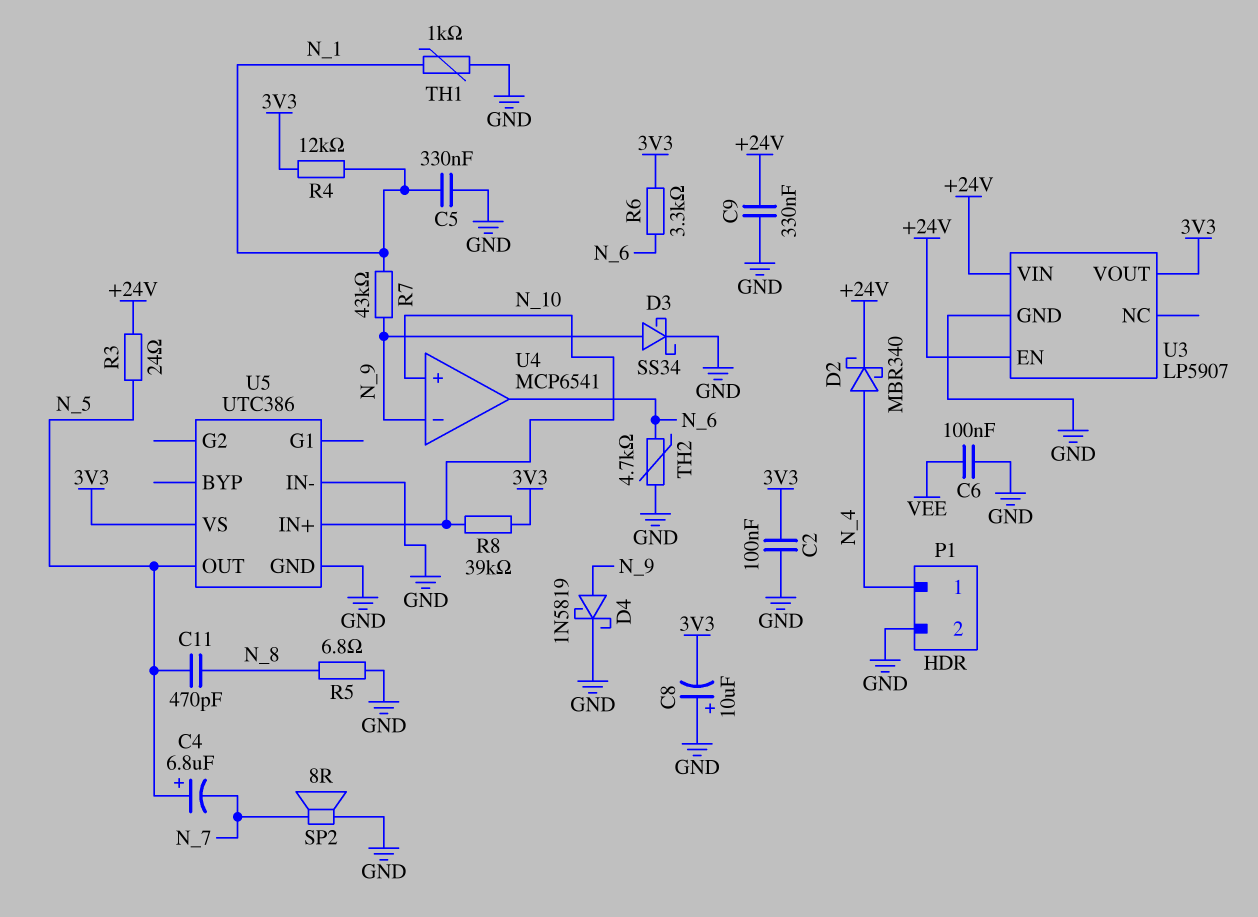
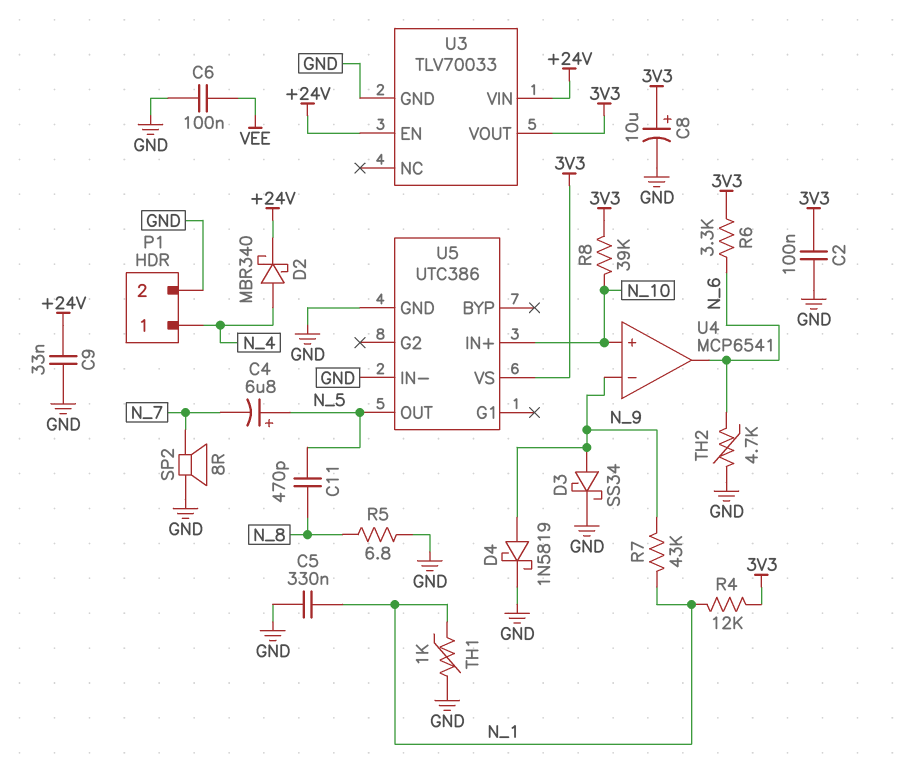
C8: 10uF (plus GND, minus 3V3) -> 10uF (plus 3V3, minus GND)
C9: 330nF (+24V, GND) -> 33nF (+24V, GND)
R3: 24 (+24V, N_5) -> none
U3: LP5907 -> TLV70033

